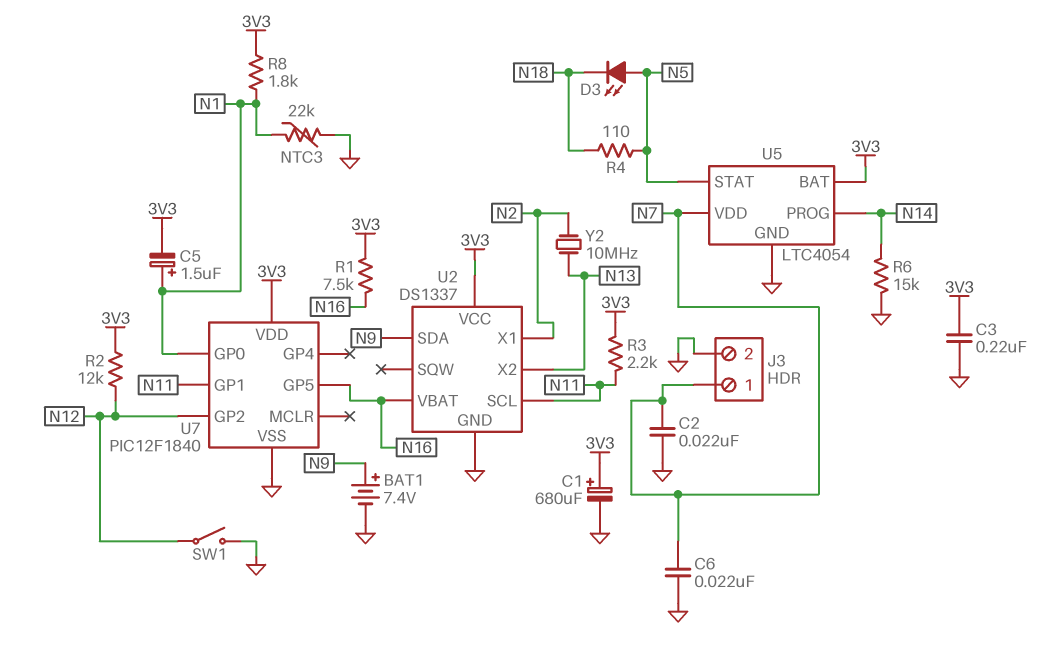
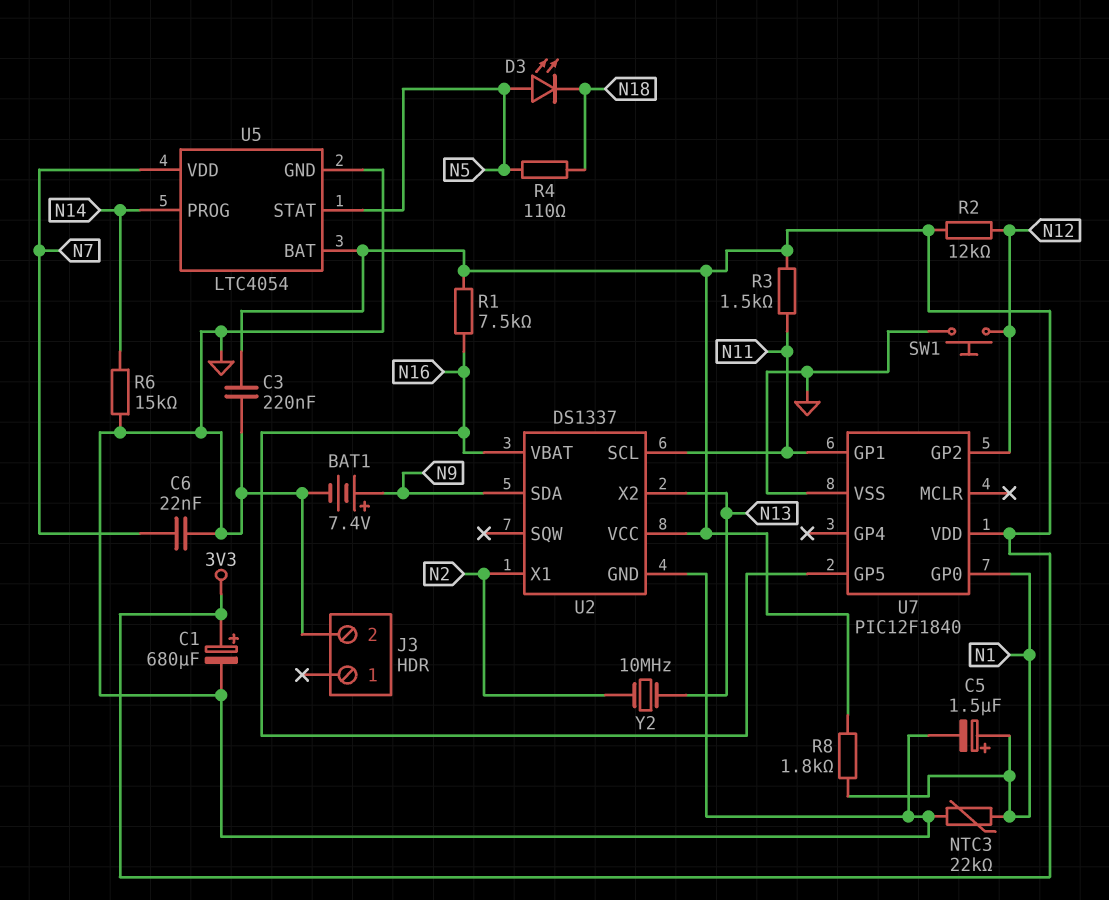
C2: 22nF (GND, N7) -> none
C5: 1.5uF (plus N1, minus 3V3) -> 1.5uF (plus N1, minus GND)
J3 pin 1: N7 -> none
R3: 2.2k (3V3, N11) -> 1.5k (3V3, N11)
SW1: switch (GND, N12) -> button (GND, N12)

